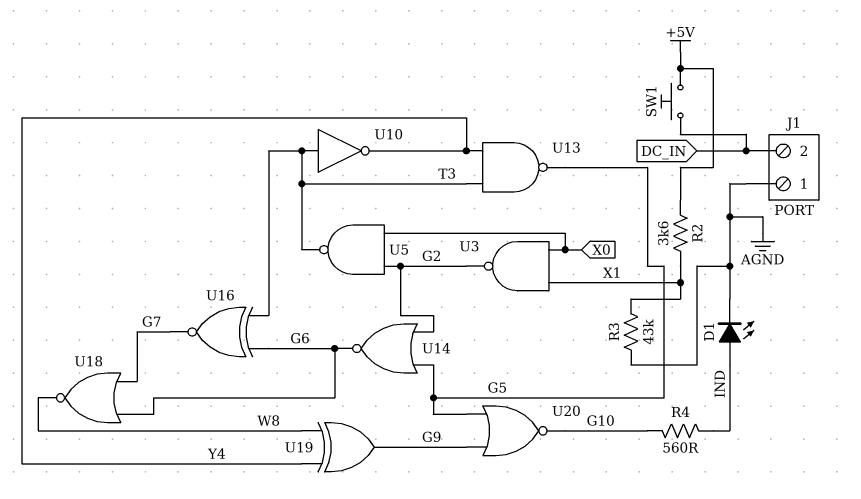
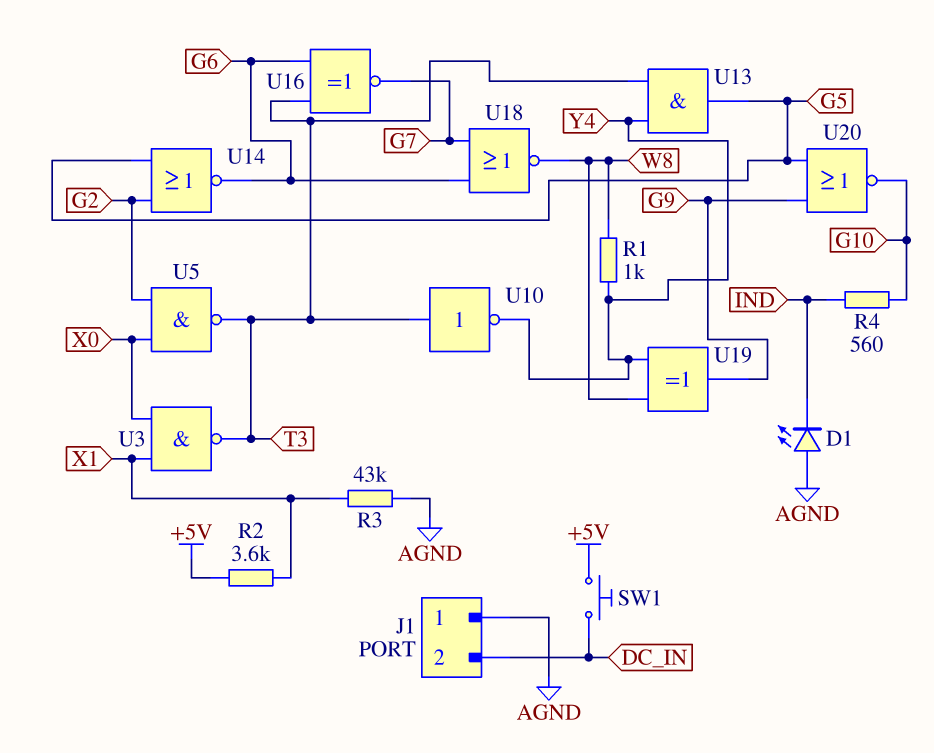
D1: LED (A IND, K AGND) -> LED (A AGND, K IND)
R1: none -> 1k (W8, Y4)
U3: NAND (in X0, in X1, out G2) -> NAND (in X0, in X1, out T3)
U13: NAND (in T3, in Y4, out G5) -> AND (in T3, in Y4, out G5)

